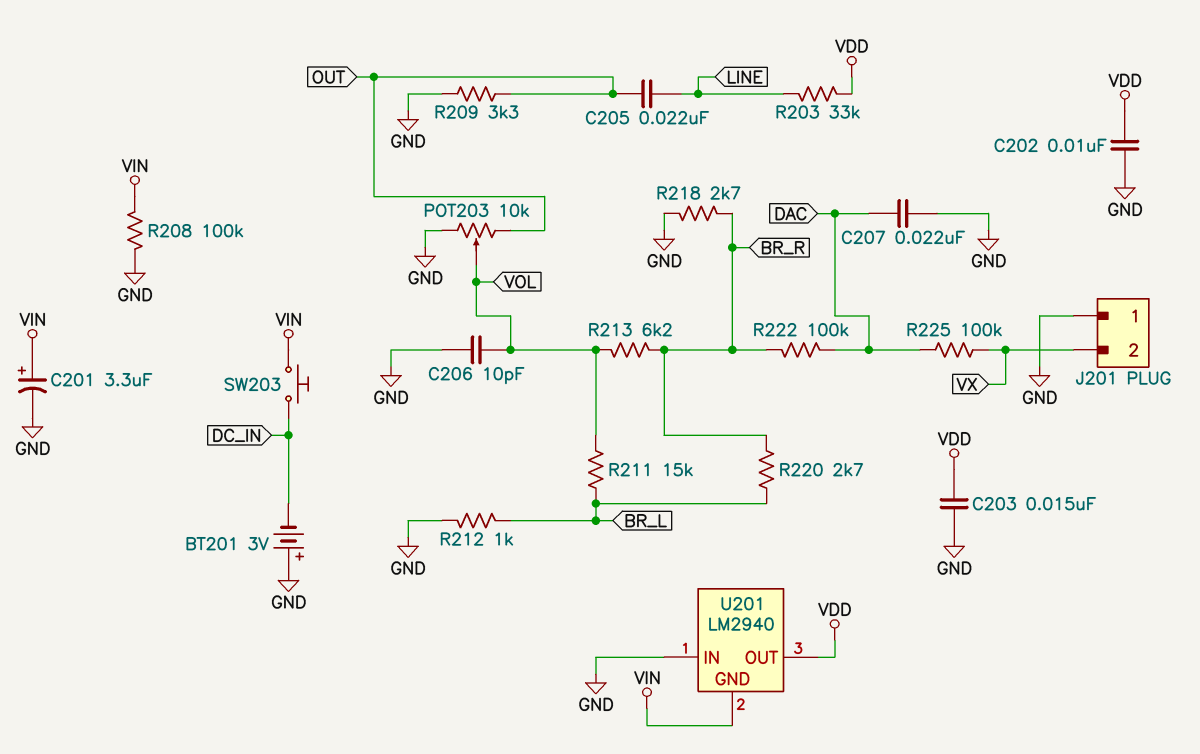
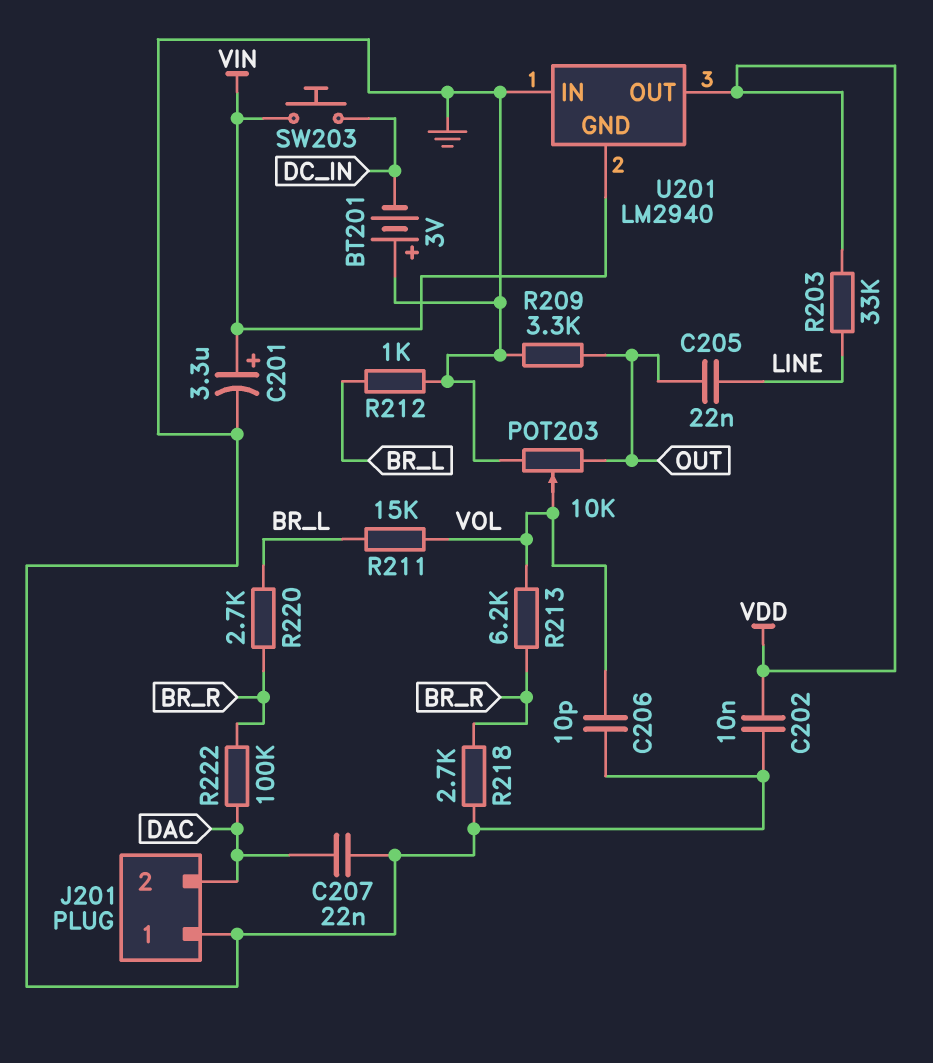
C203: 15nF (GND, VDD) -> none
J201 pin 2: VX -> DAC
R208: 100k (GND, VIN) -> none
R225: 100k (DAC, VX) -> none

